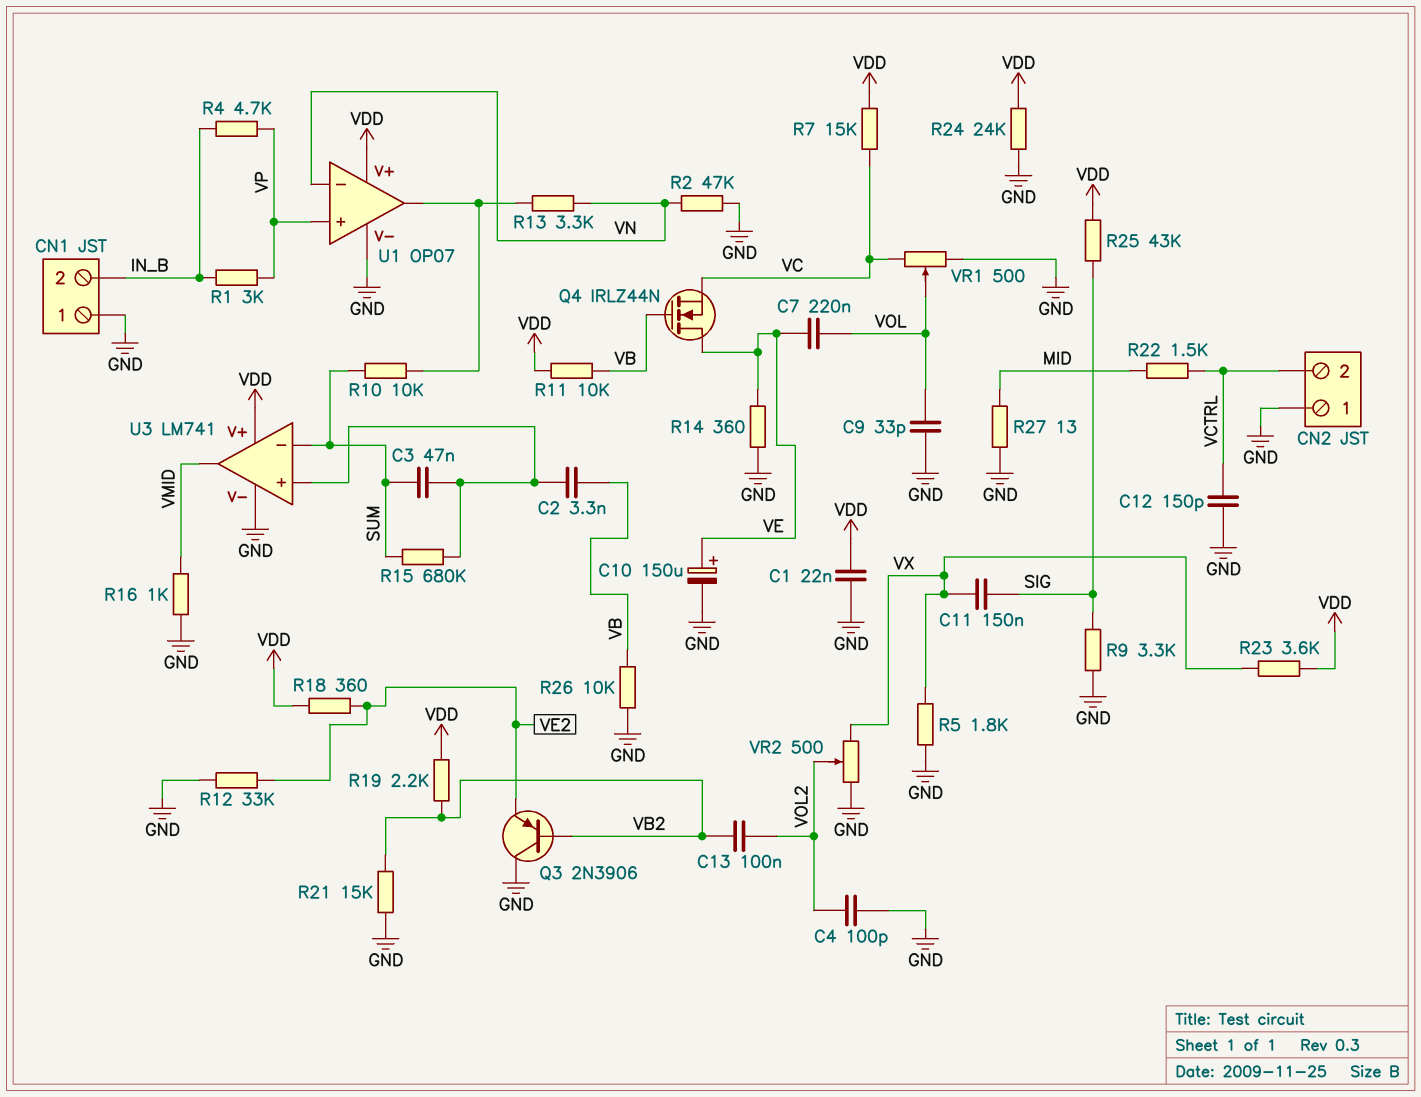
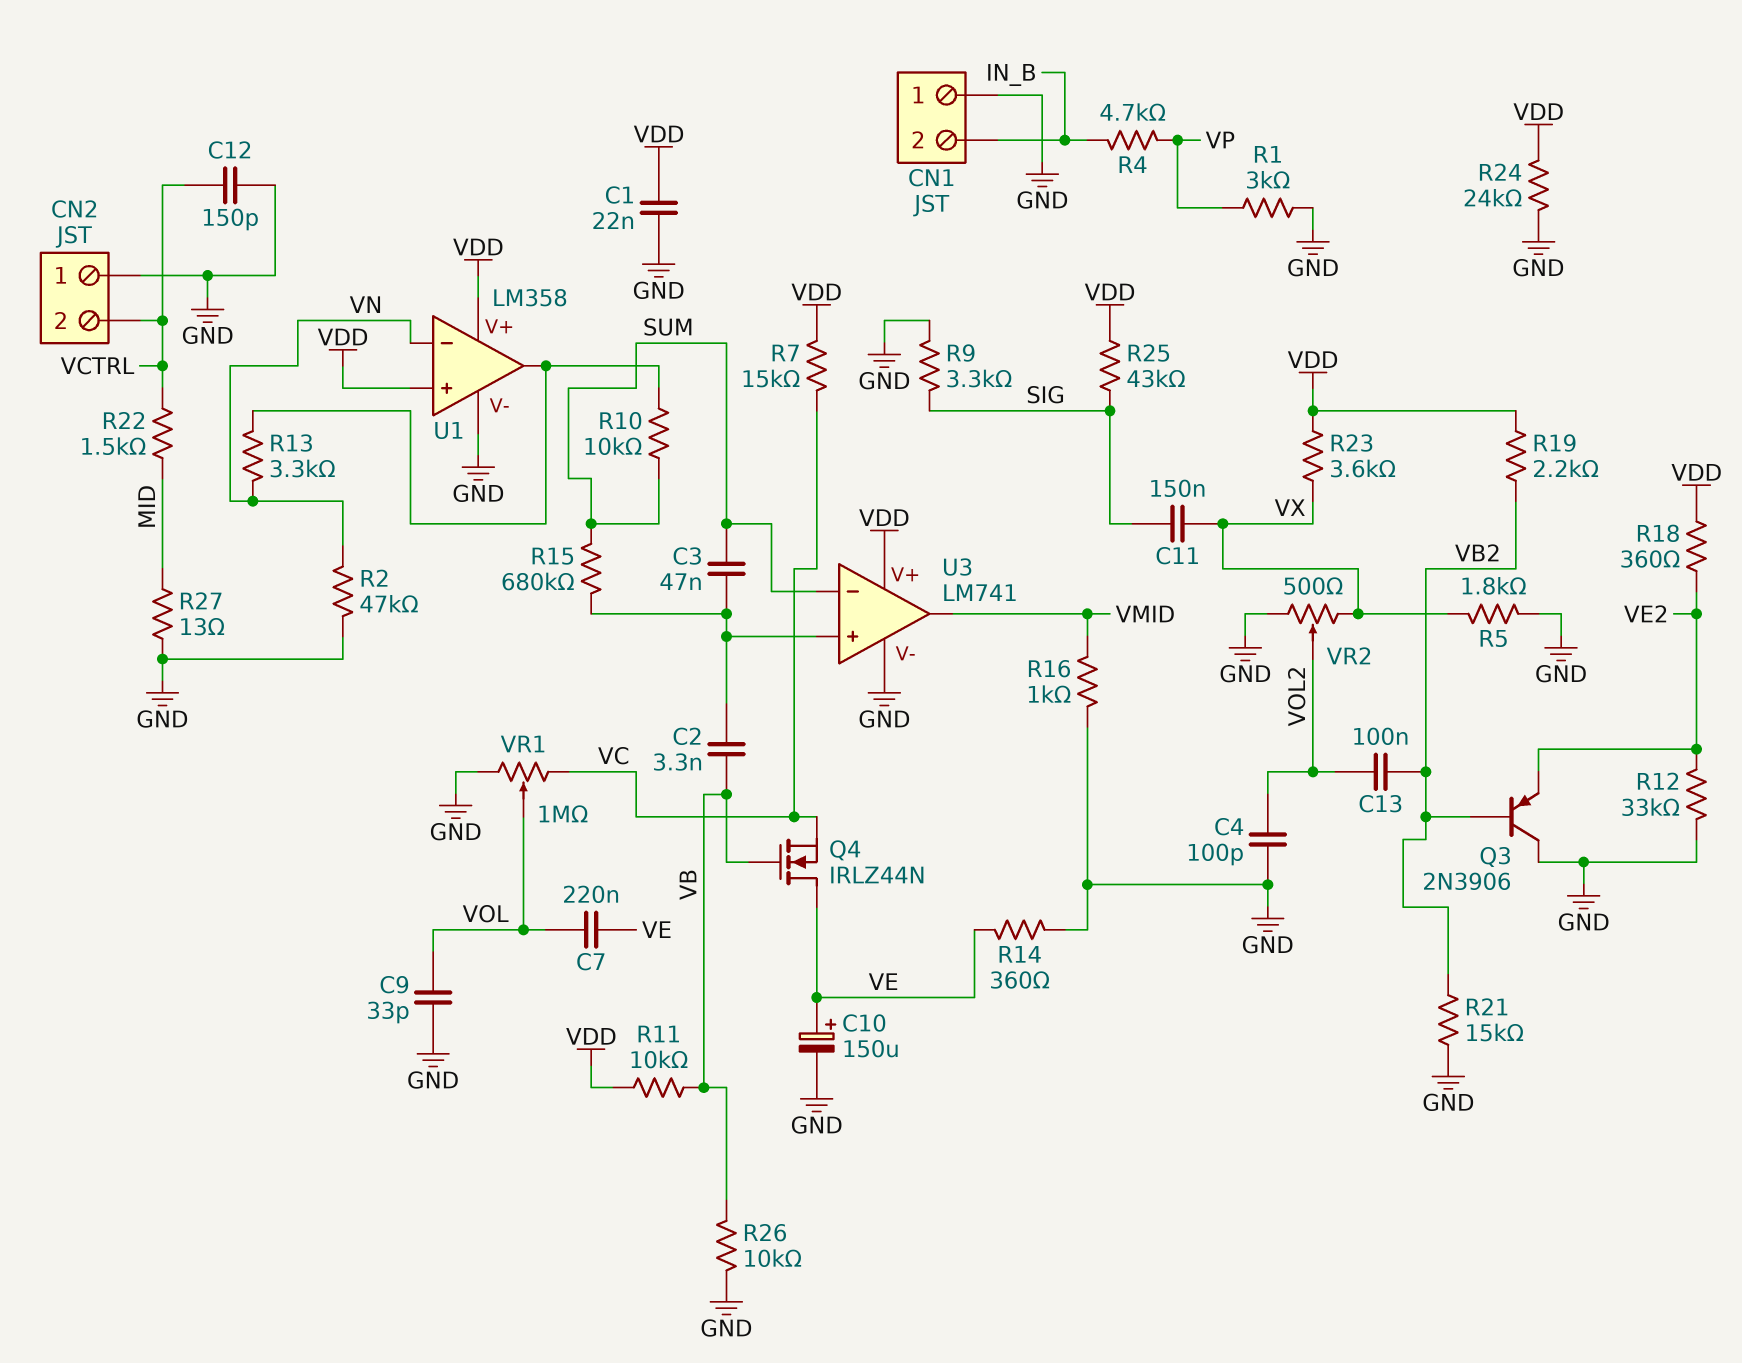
R1: 3k (IN_B, VP) -> 3k (GND, VP)
U1: OP07 -> LM358
U1 pin in+: VP -> VDD
VR1: 500 (GND, VC, wiper VOL) -> 1M (GND, VC, wiper VOL)

